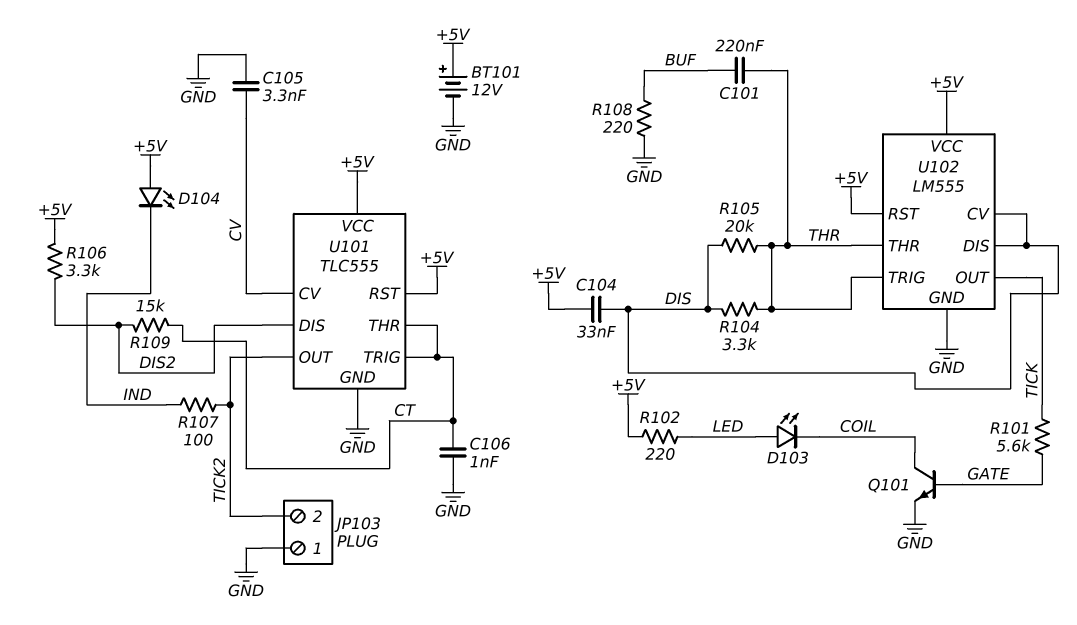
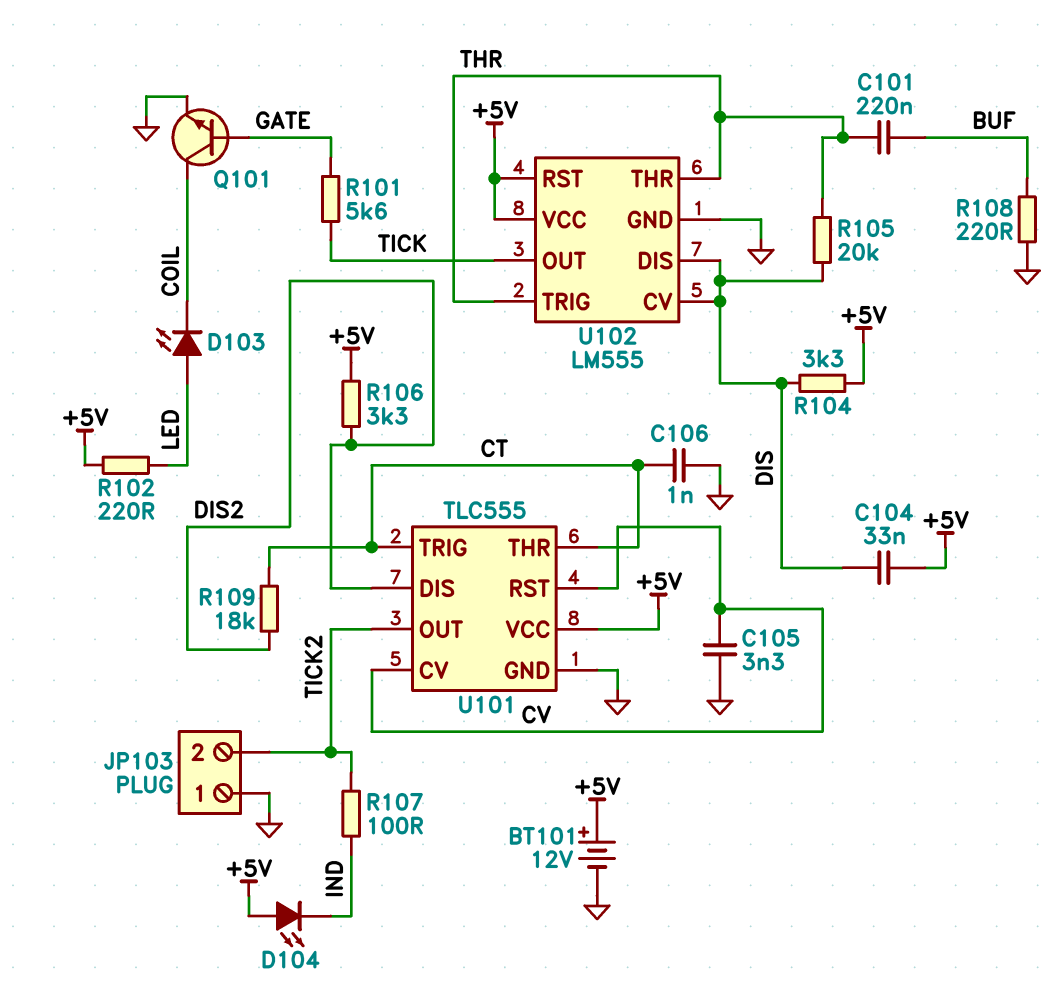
R104: 3.3k (DIS, THR) -> 3.3k (+5V, DIS)
R109: 15k (CT, DIS2) -> 18k (CT, DIS2)
U101 pin RST: +5V -> CV

